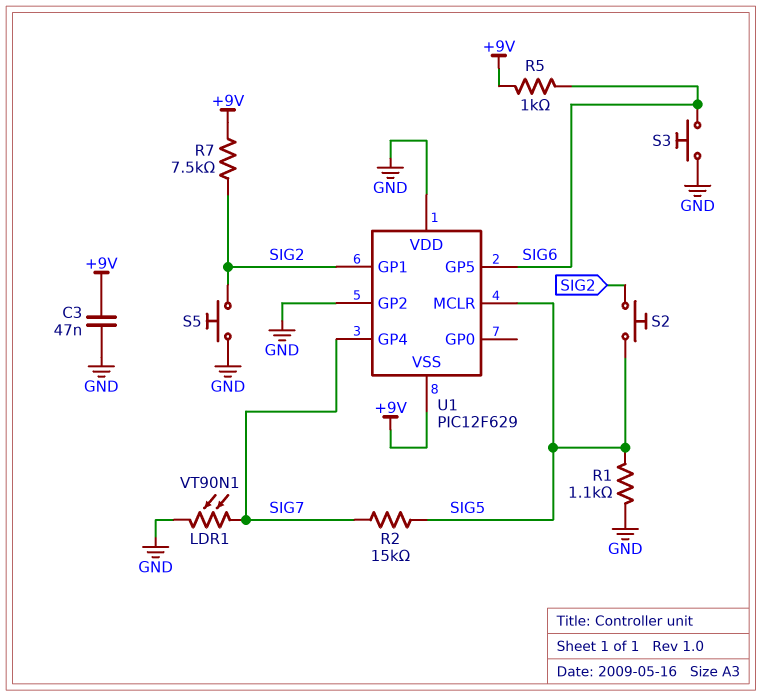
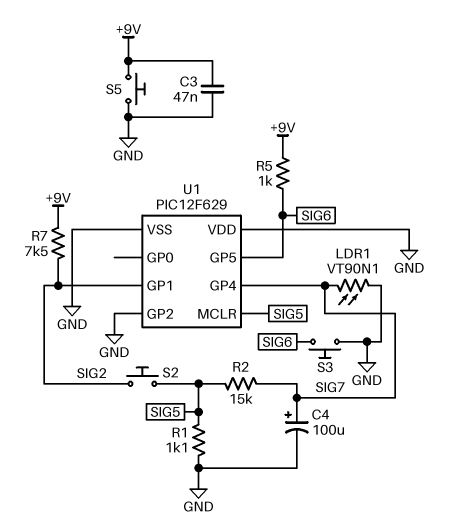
C4: none -> 100uF (plus SIG7, minus GND)
S5: button (GND, SIG2) -> button (+9V, GND)
U1 pin VSS: +9V -> GND

